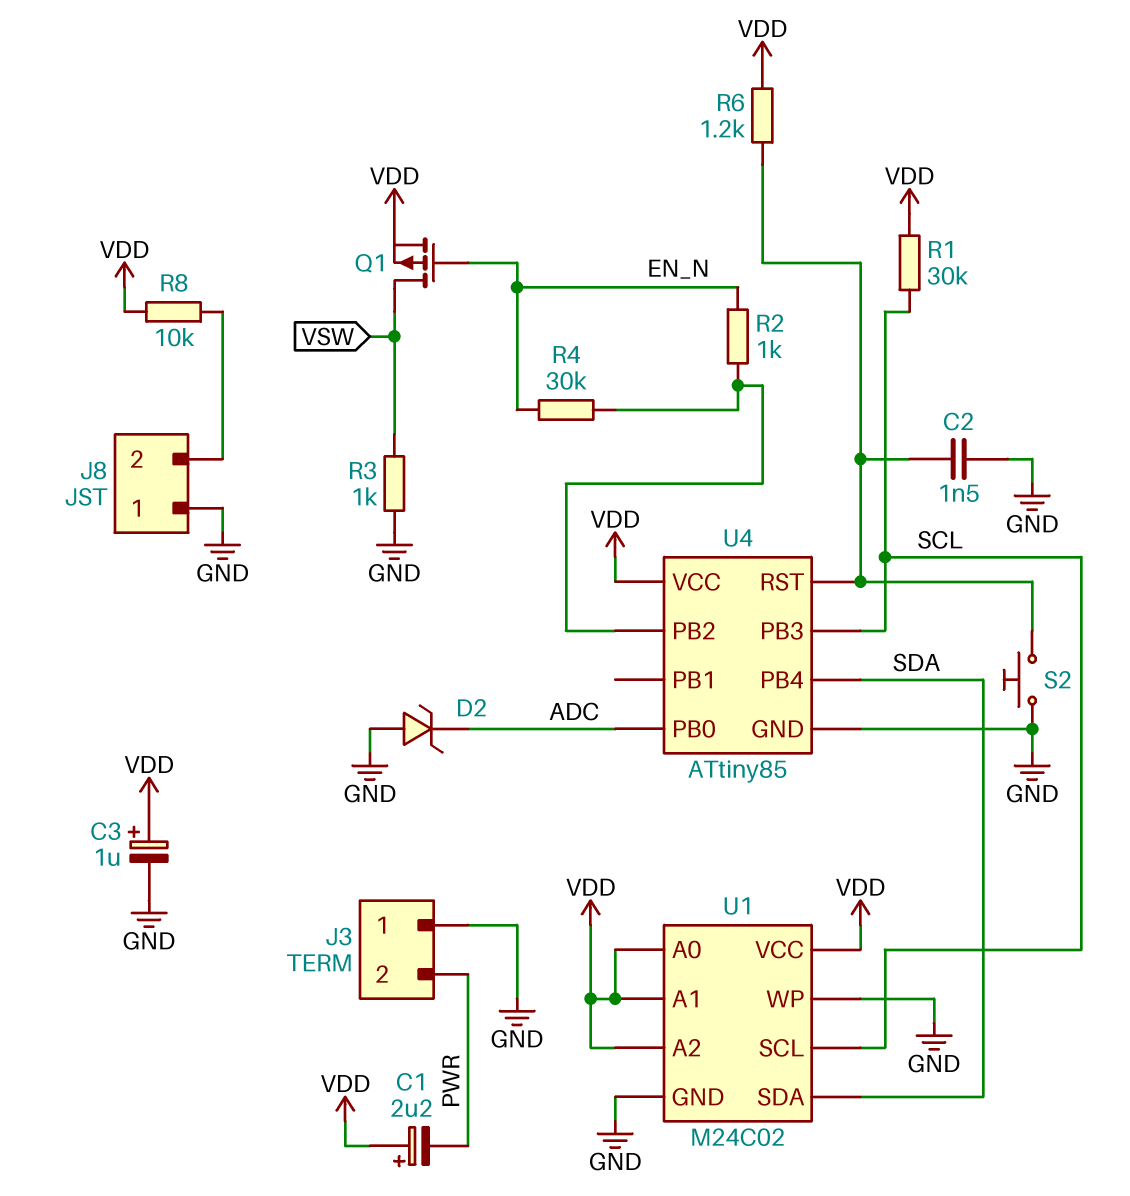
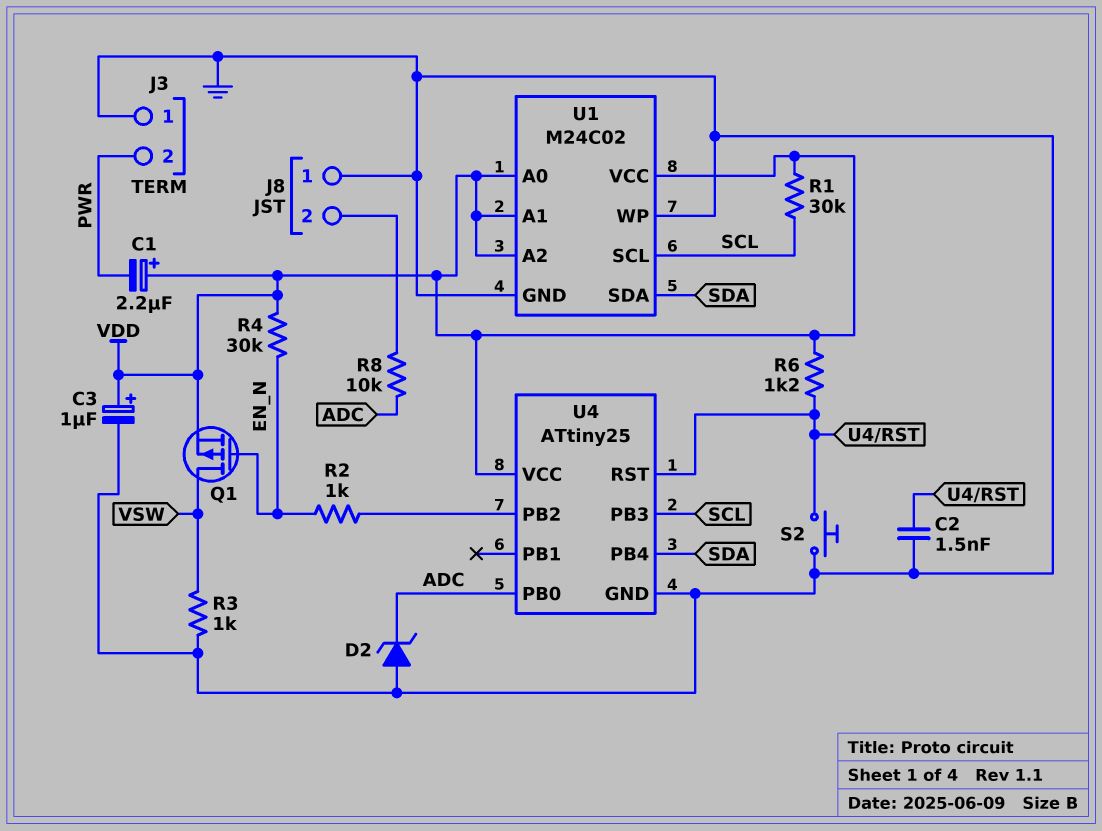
R4: 30k (EN_N, U4/PB2) -> 30k (EN_N, VDD)
R8: 10k (J8/2, VDD) -> 10k (ADC, J8/2)
U4: ATtiny85 -> ATtiny25

